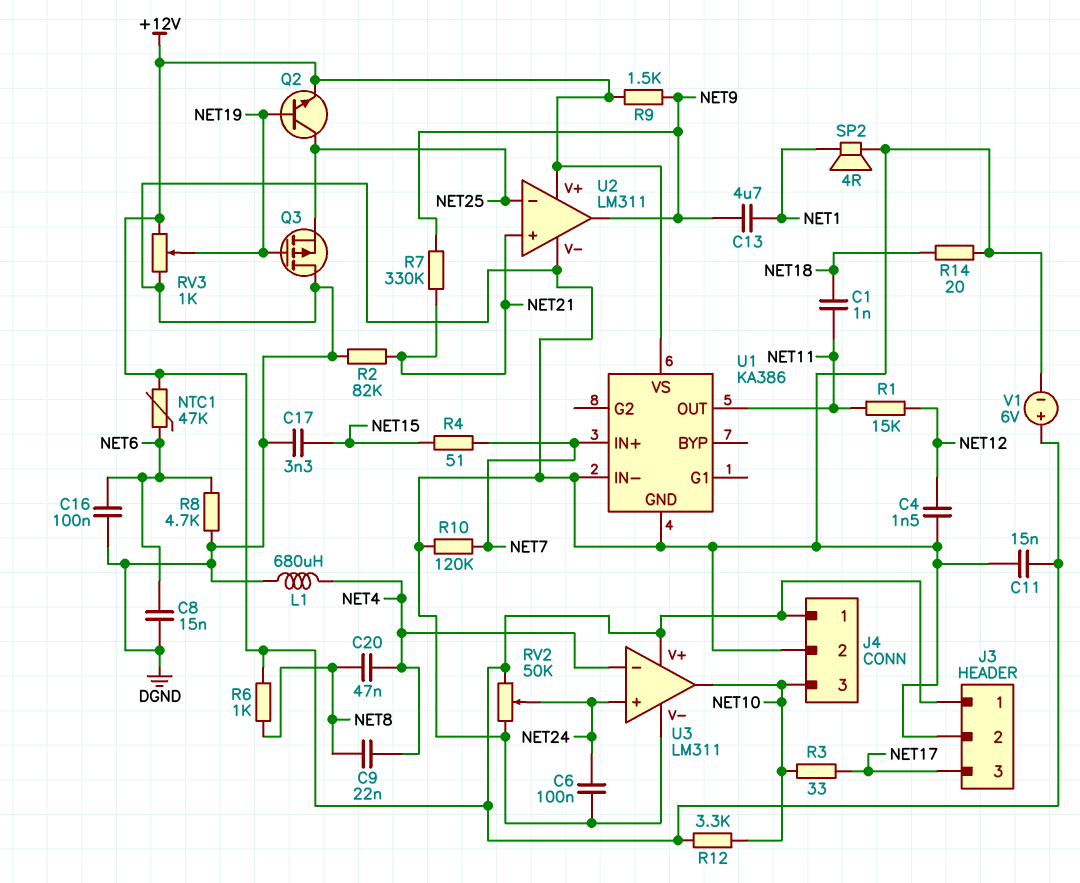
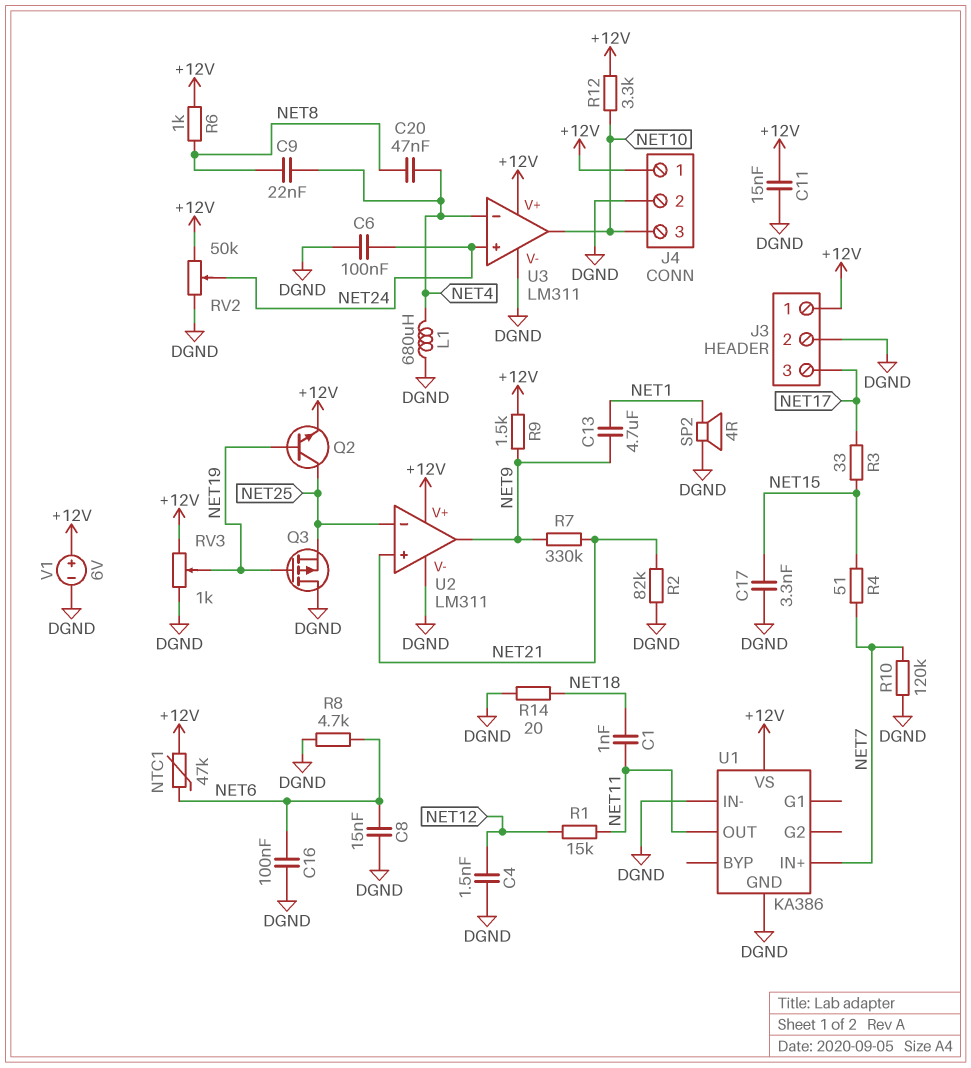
R3: 33 (NET10, NET17) -> 33 (NET15, NET17)

